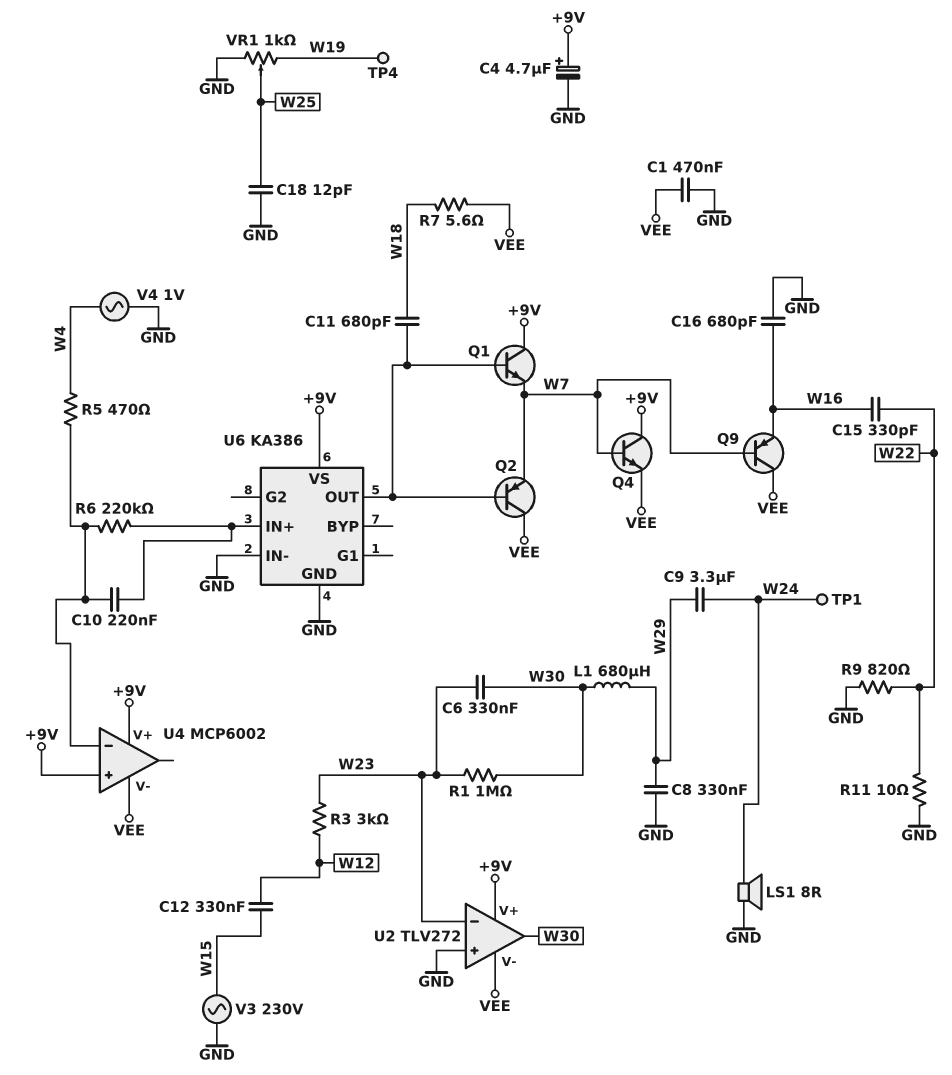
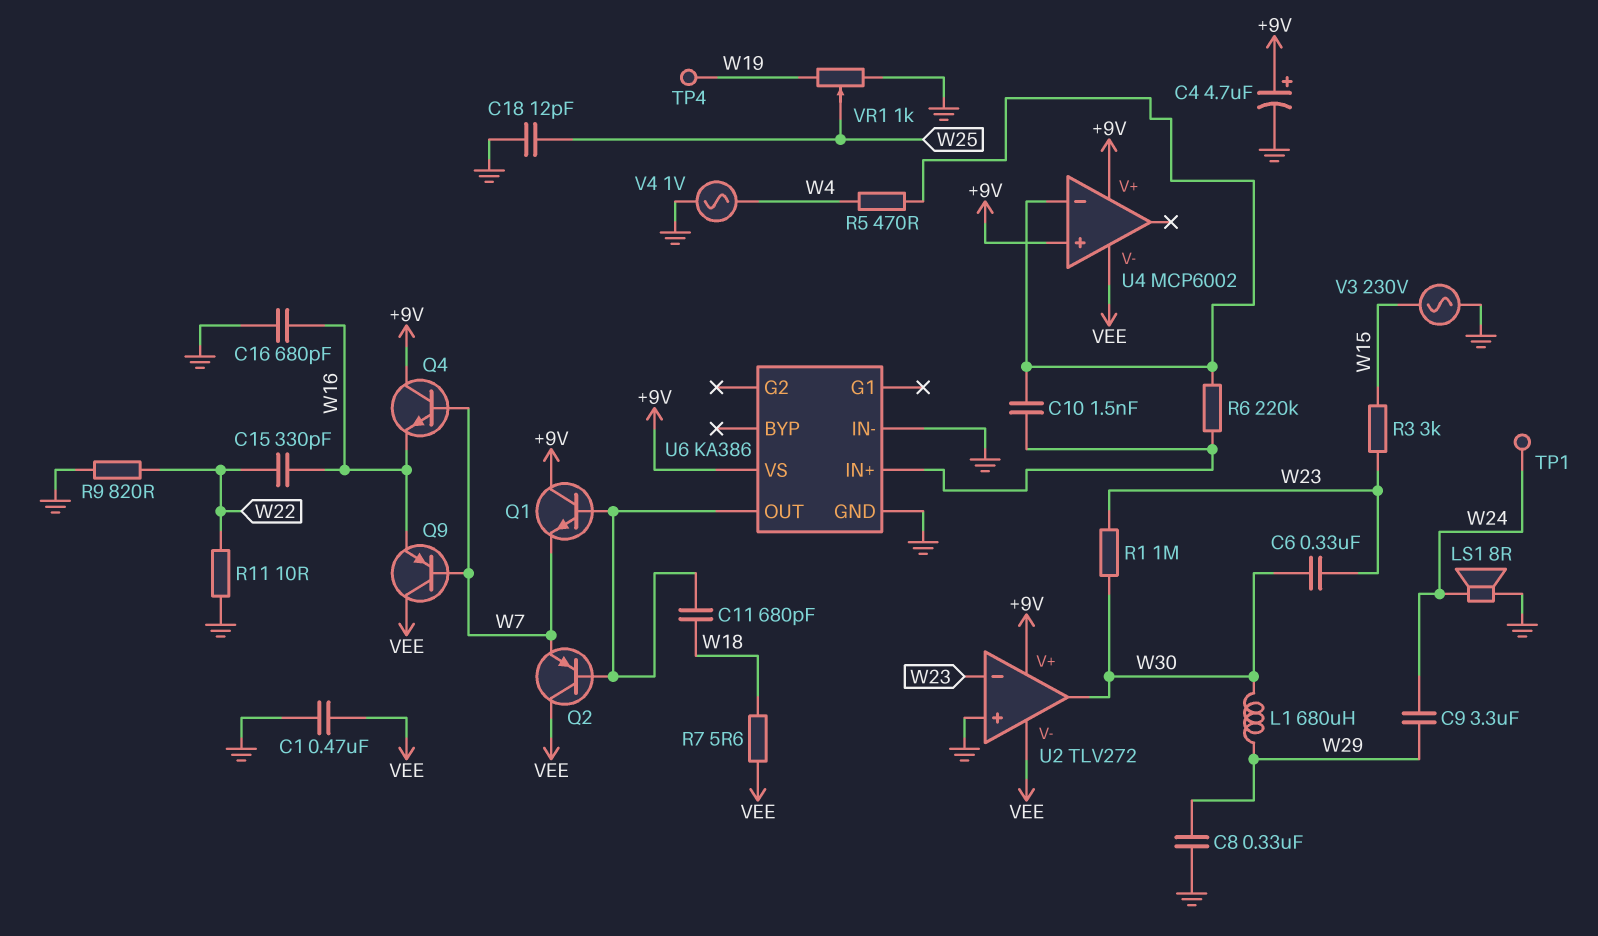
C10: 220nF (U4/in-, U6/IN+) -> 1.5nF (U4/in-, U6/IN+)
C12: 330nF (W12, W15) -> none
Q4: NPN (B W7, C +9V, E VEE) -> NPN (B W7, C +9V, E W16)
R3: 3k (W12, W23) -> 3k (W15, W23)

